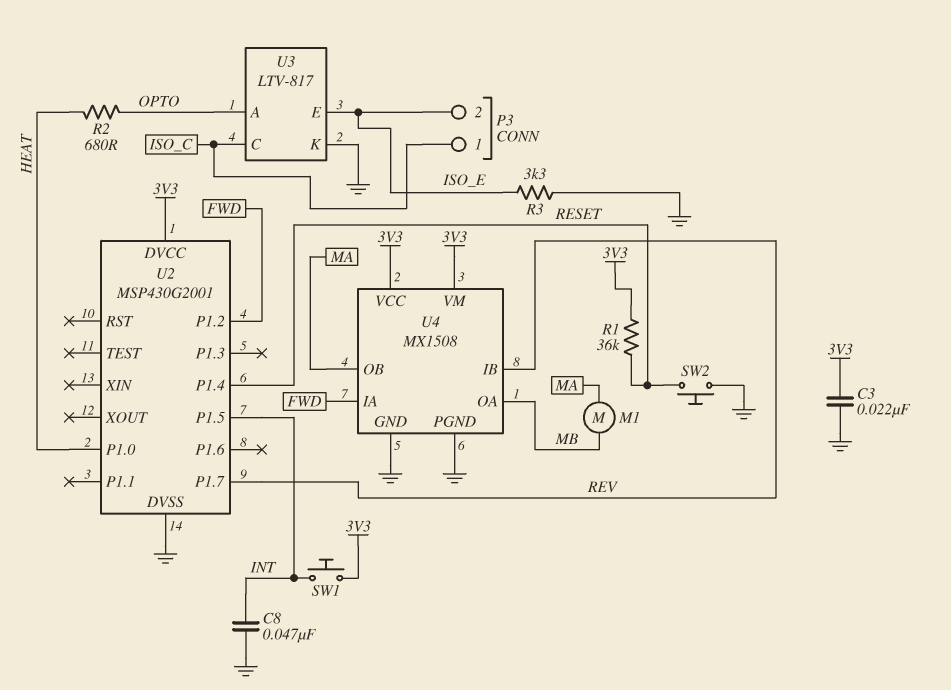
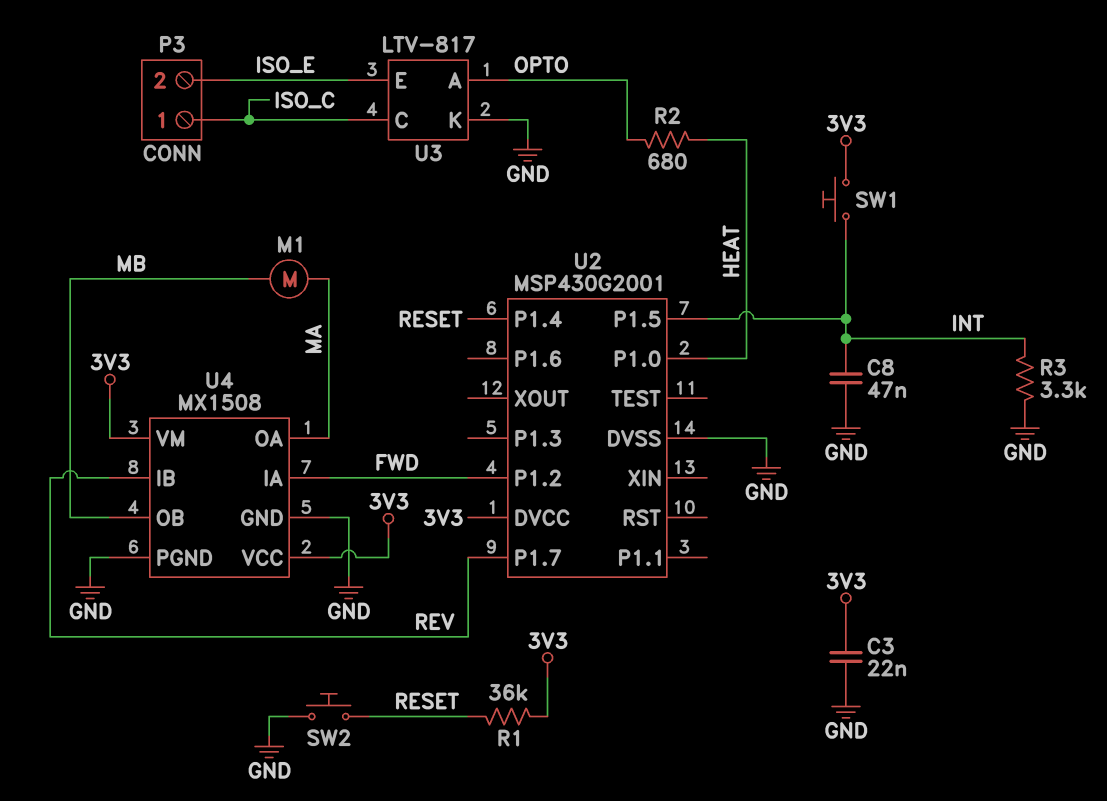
R3: 3.3k (GND, ISO_E) -> 3.3k (GND, INT)
U4 pin OA: MB -> MA
U4 pin OB: MA -> MB

